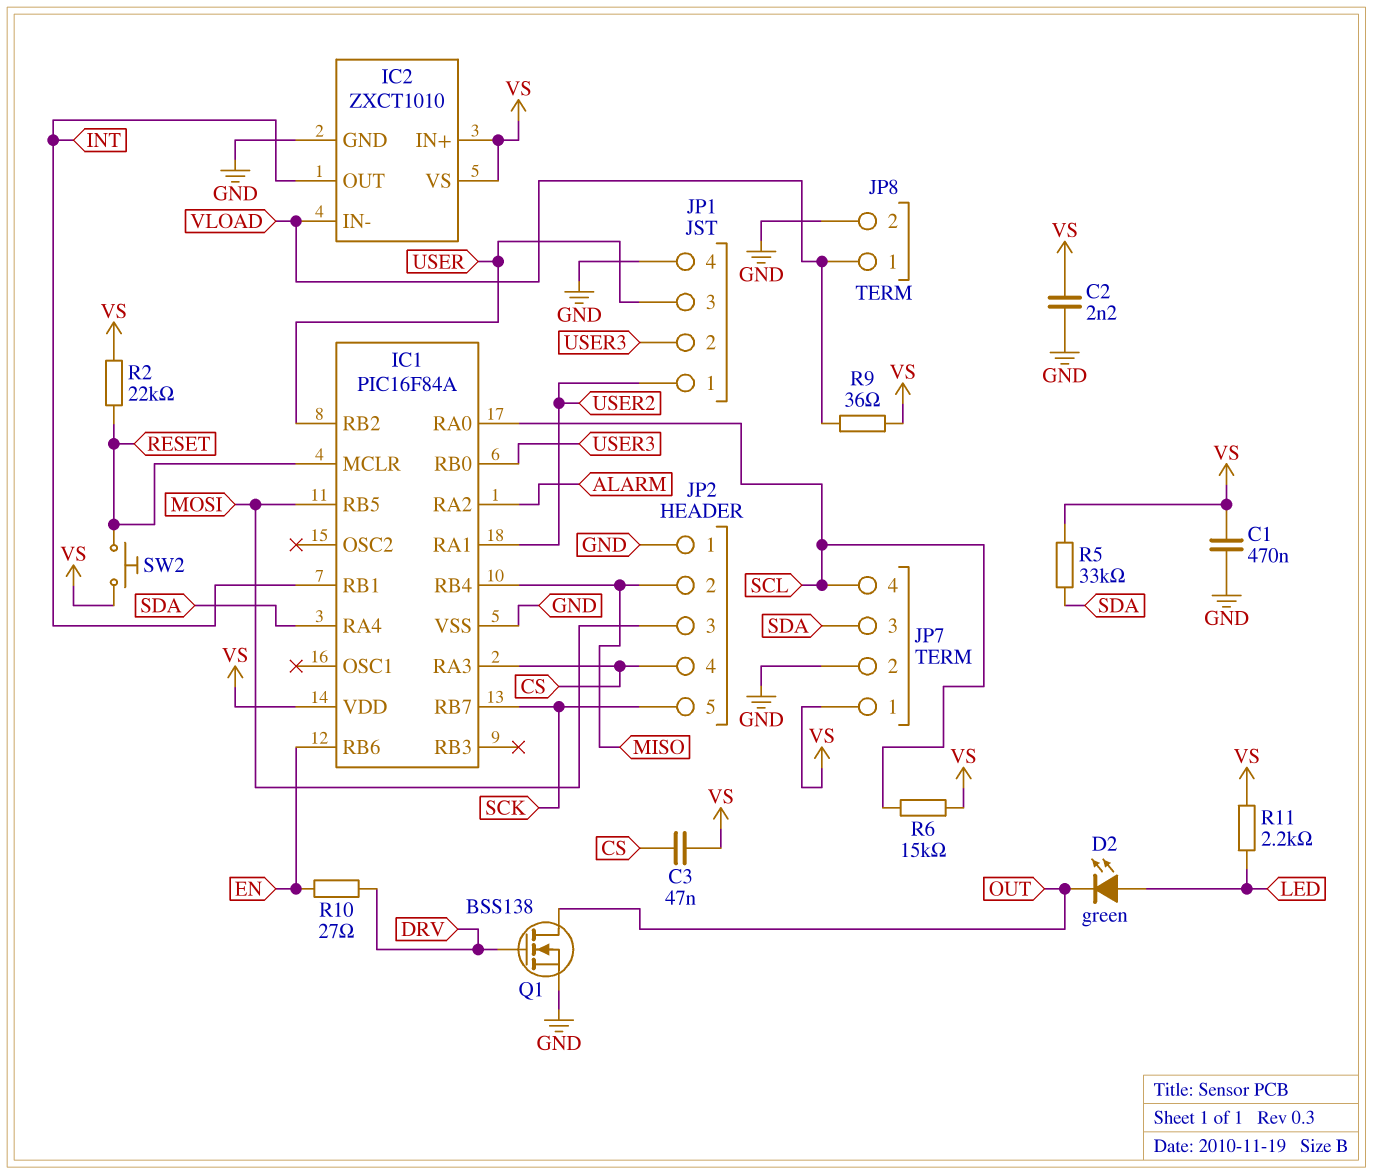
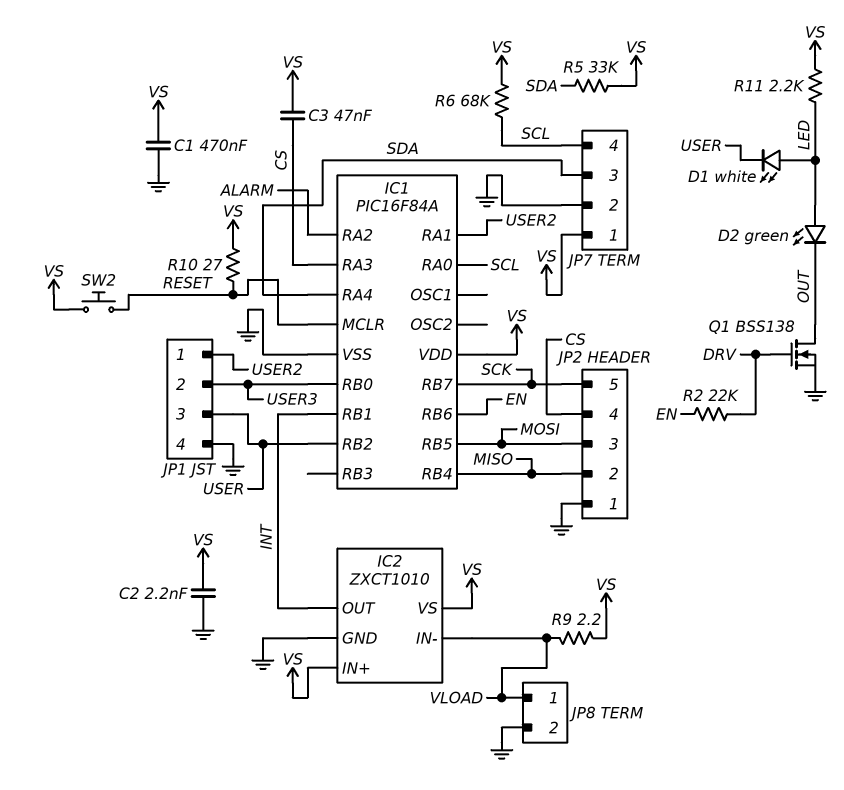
D1: none -> LED white (A LED, K USER)
R2: 22k (RESET, VS) -> 22k (DRV, EN)
R6: 15k (SCL, VS) -> 68k (SCL, VS)
R9: 36 (VLOAD, VS) -> 2.2 (VLOAD, VS)
R10: 27 (DRV, EN) -> 27 (RESET, VS)

